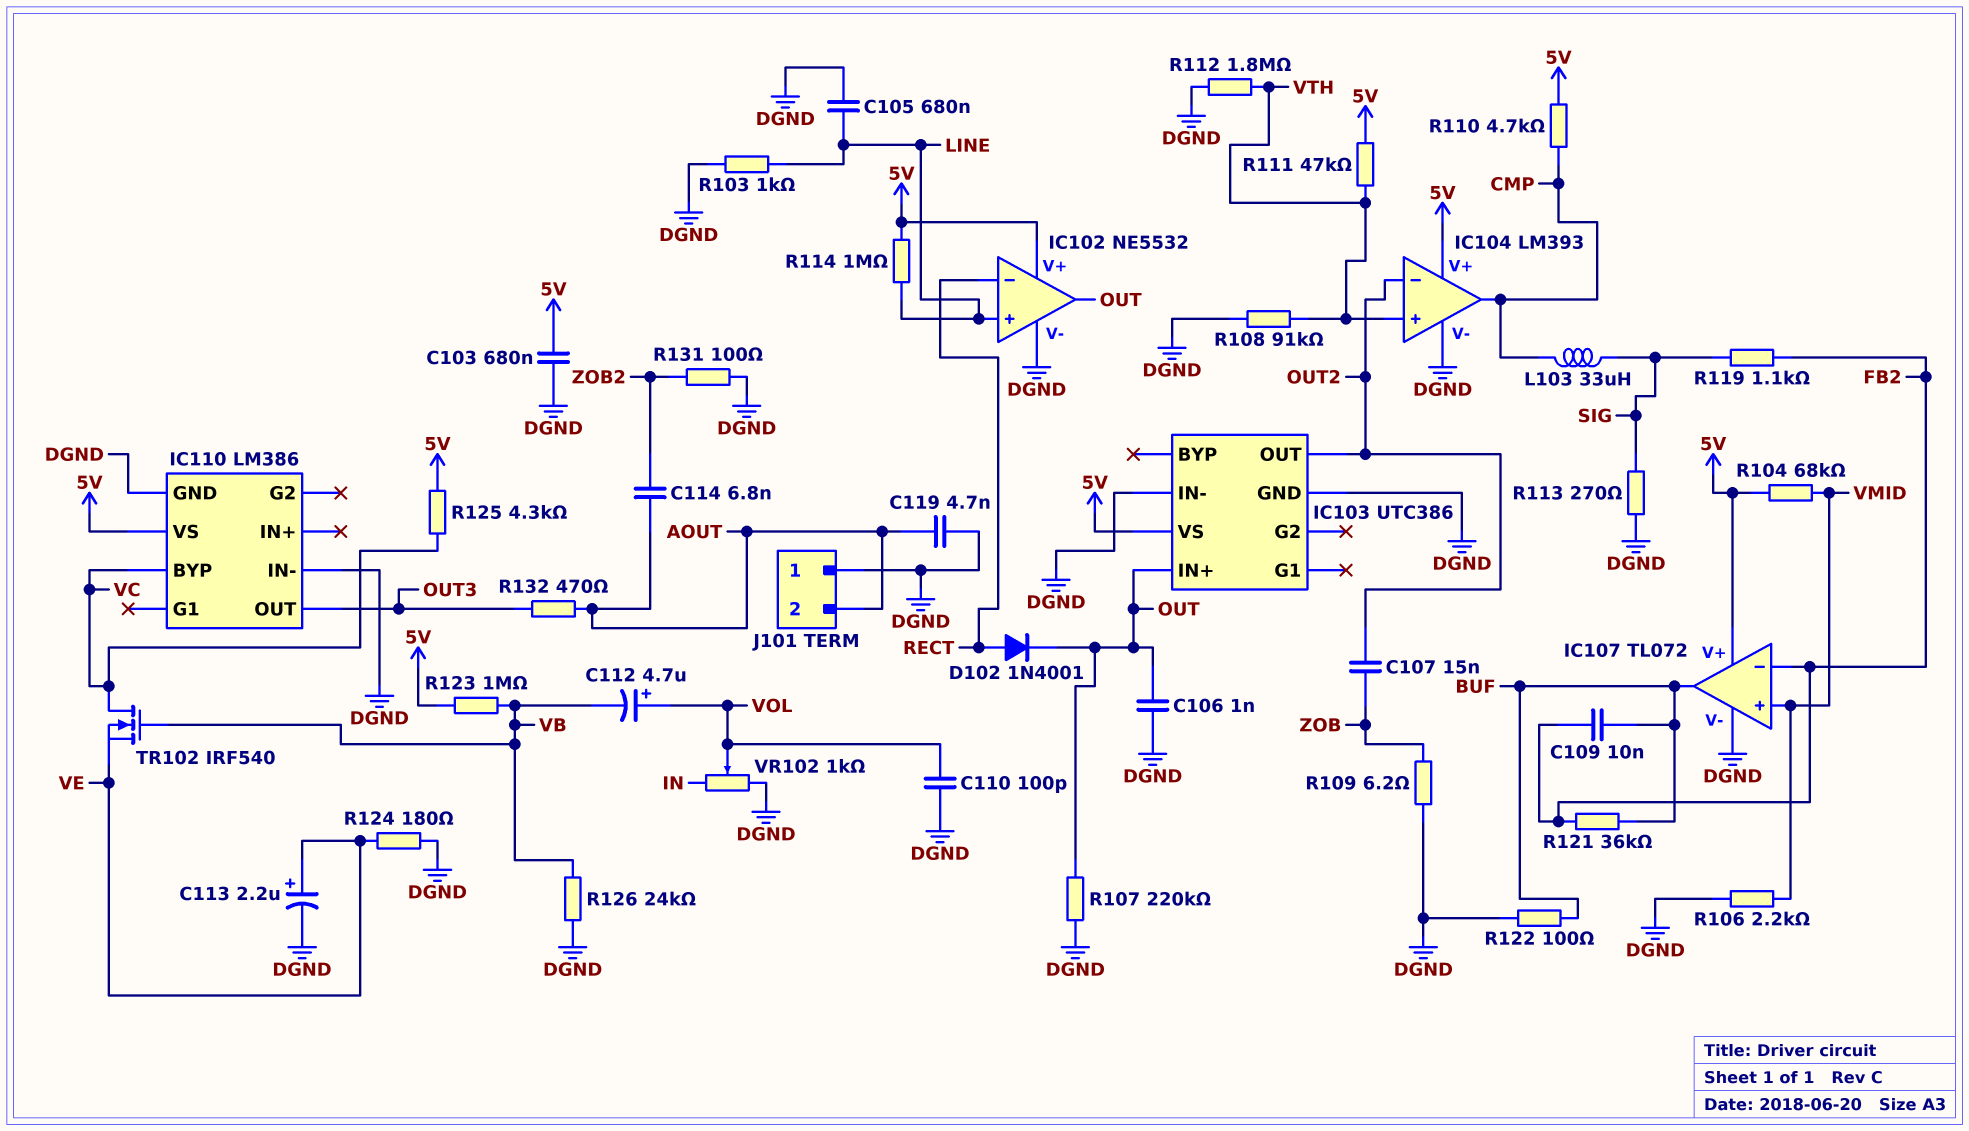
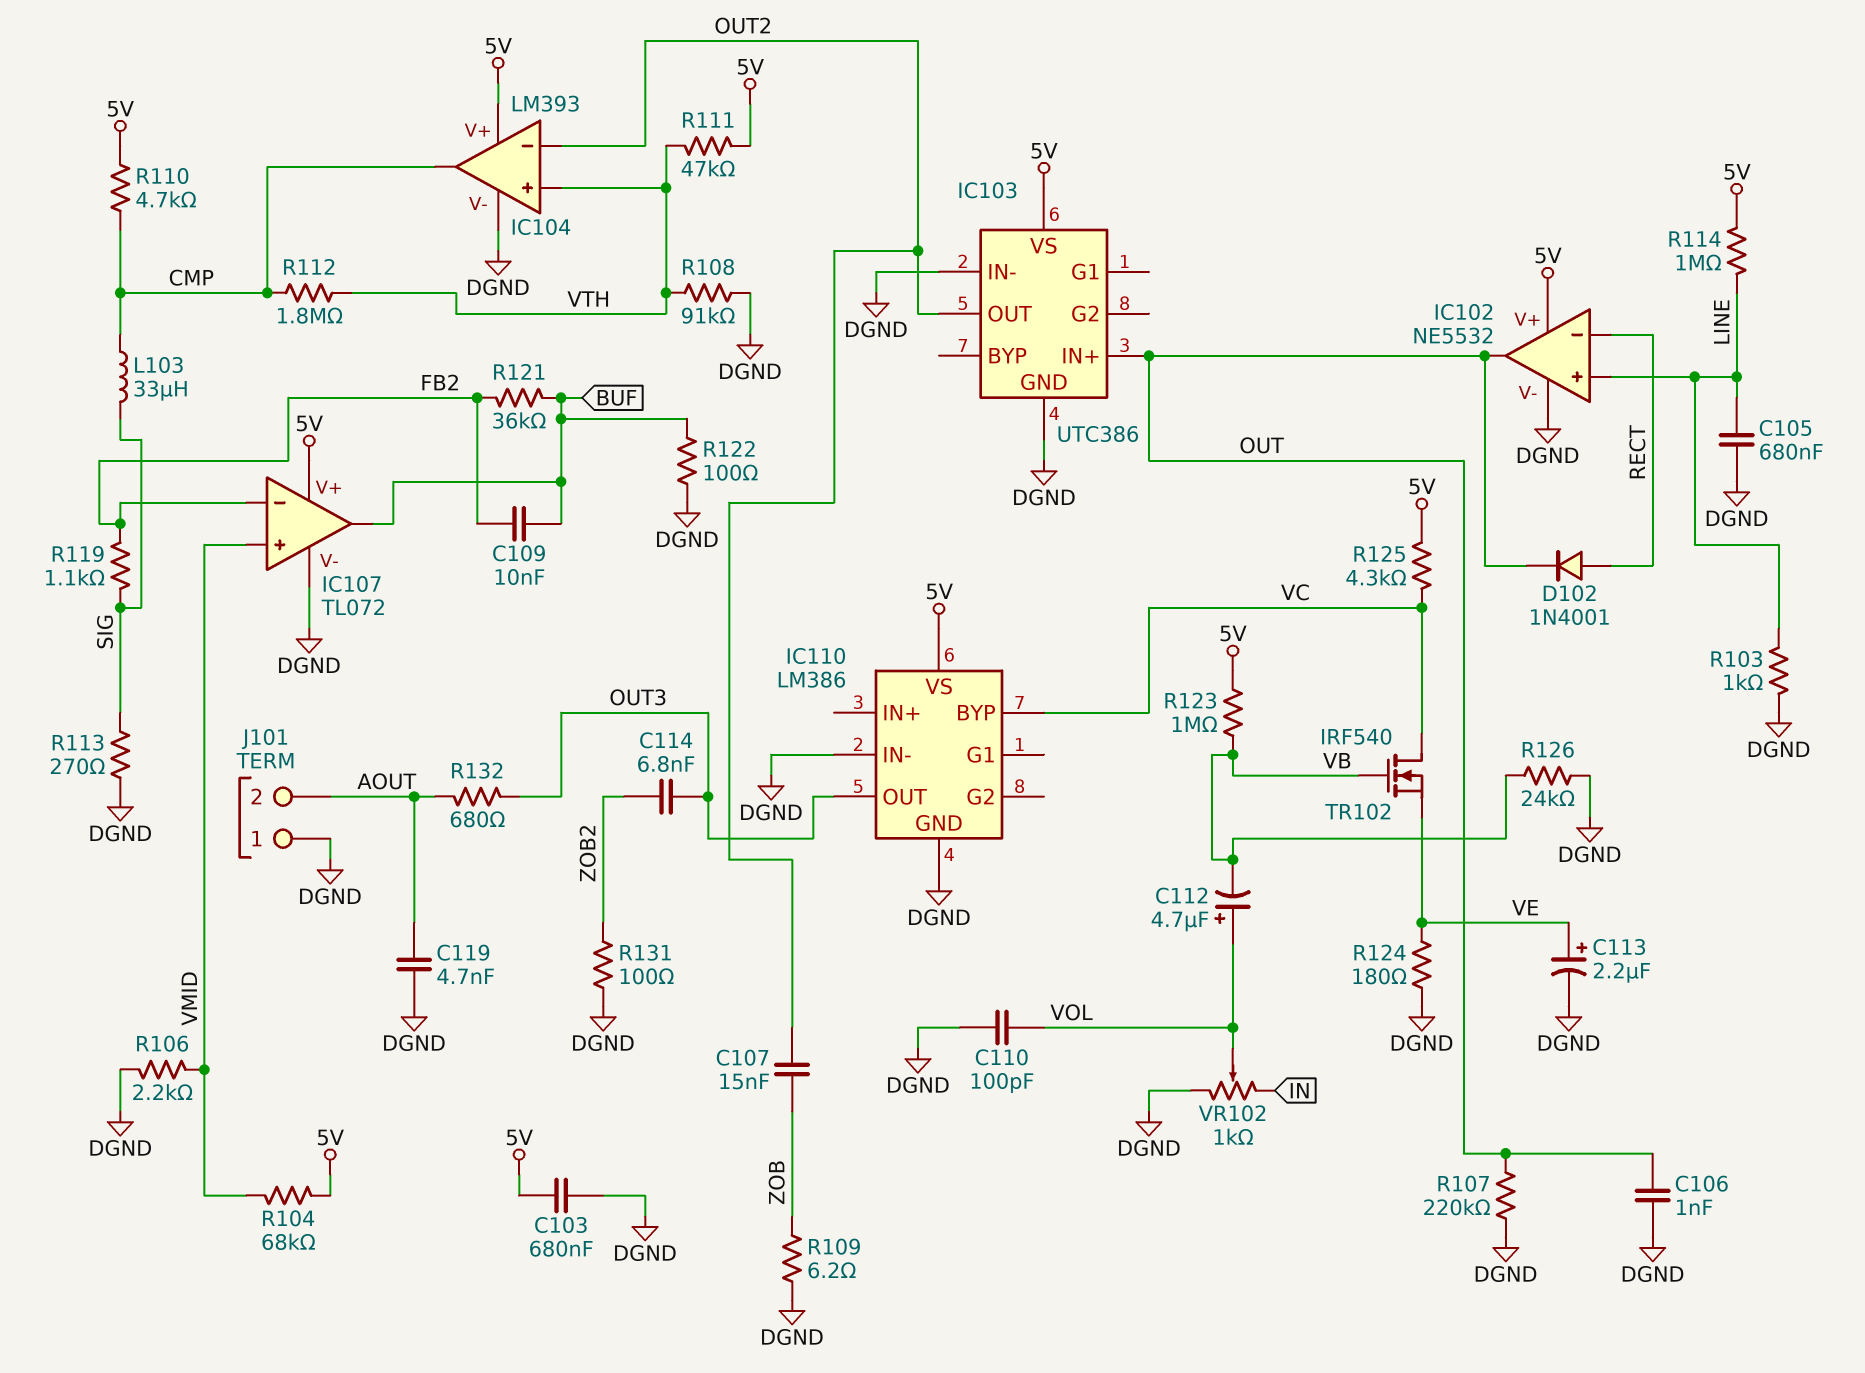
C114: 6.8nF (AOUT, ZOB2) -> 6.8nF (OUT3, ZOB2)
R112: 1.8M (DGND, VTH) -> 1.8M (CMP, VTH)
R132: 470 (AOUT, OUT3) -> 680 (AOUT, OUT3)

